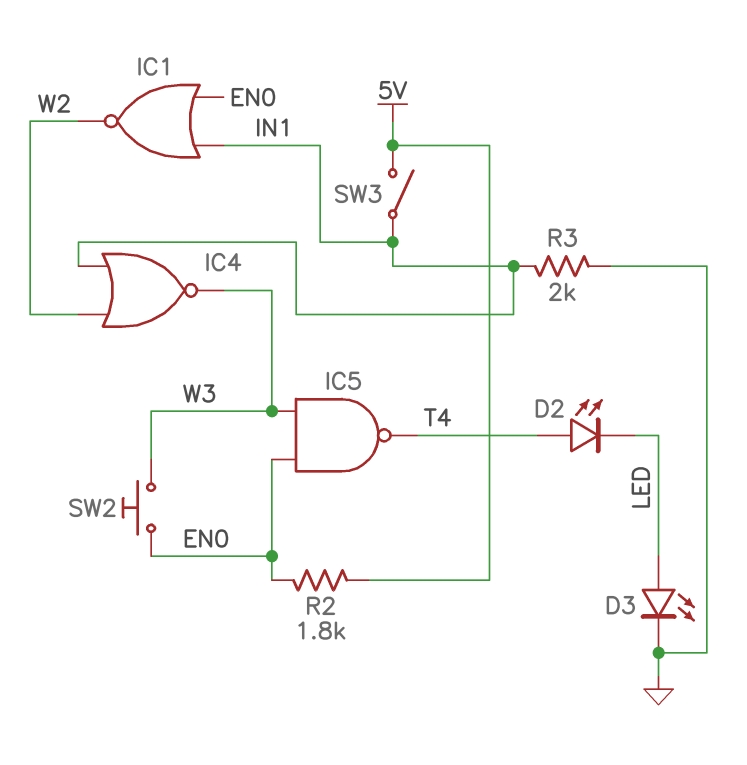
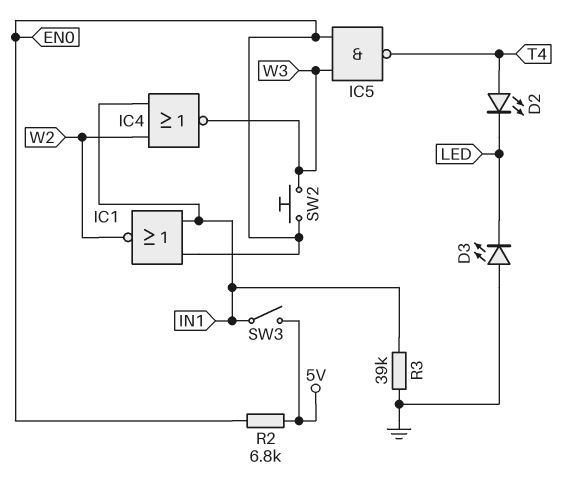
D3: LED (A LED, K GND) -> LED (A GND, K LED)
R2: 1.8k (5V, EN0) -> 6.8k (5V, EN0)
R3: 2k (GND, IN1) -> 39k (GND, IN1)

